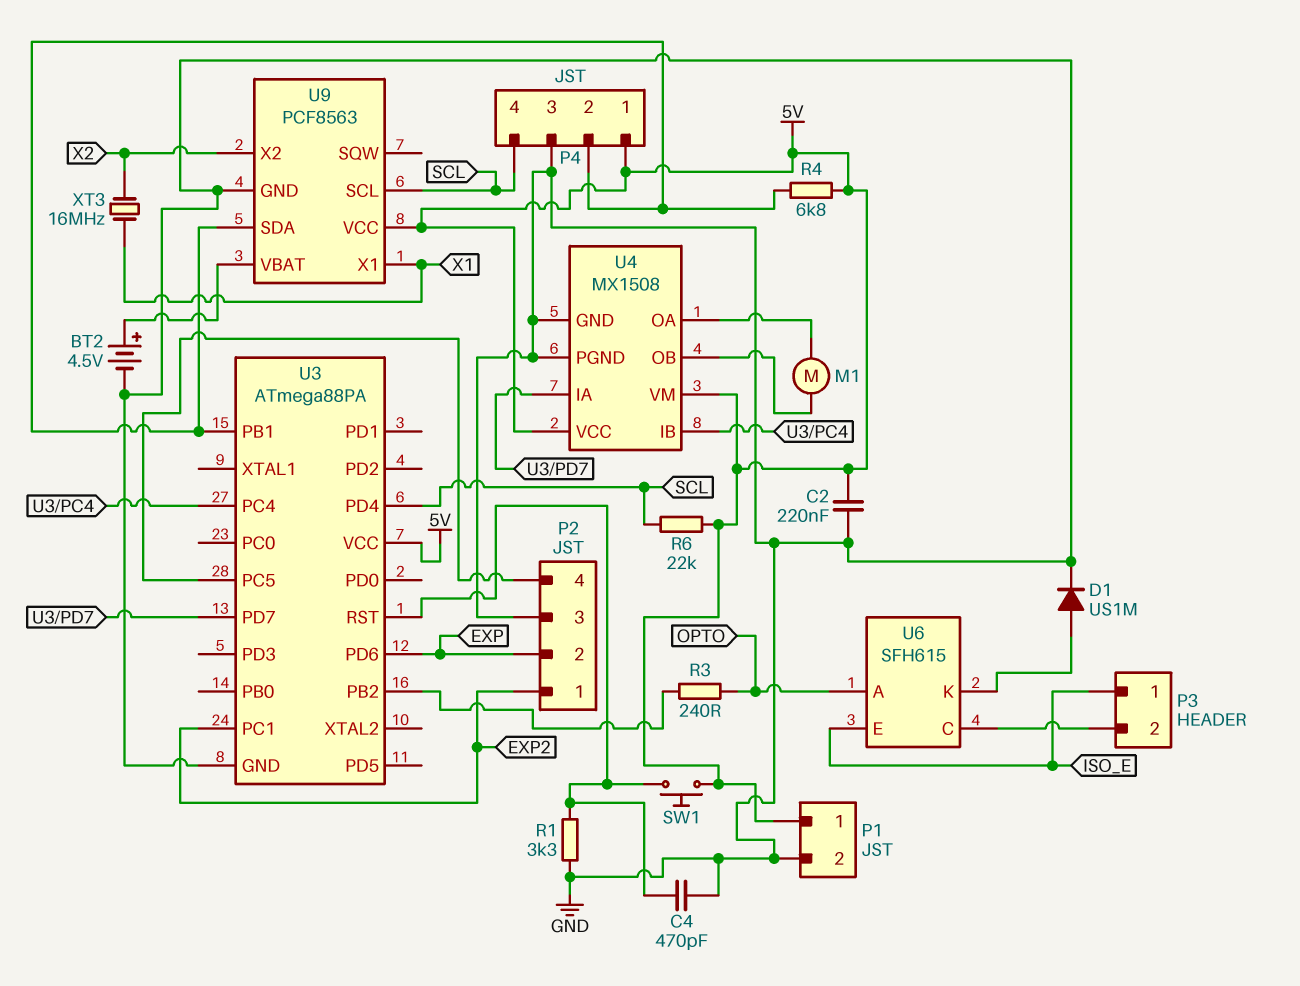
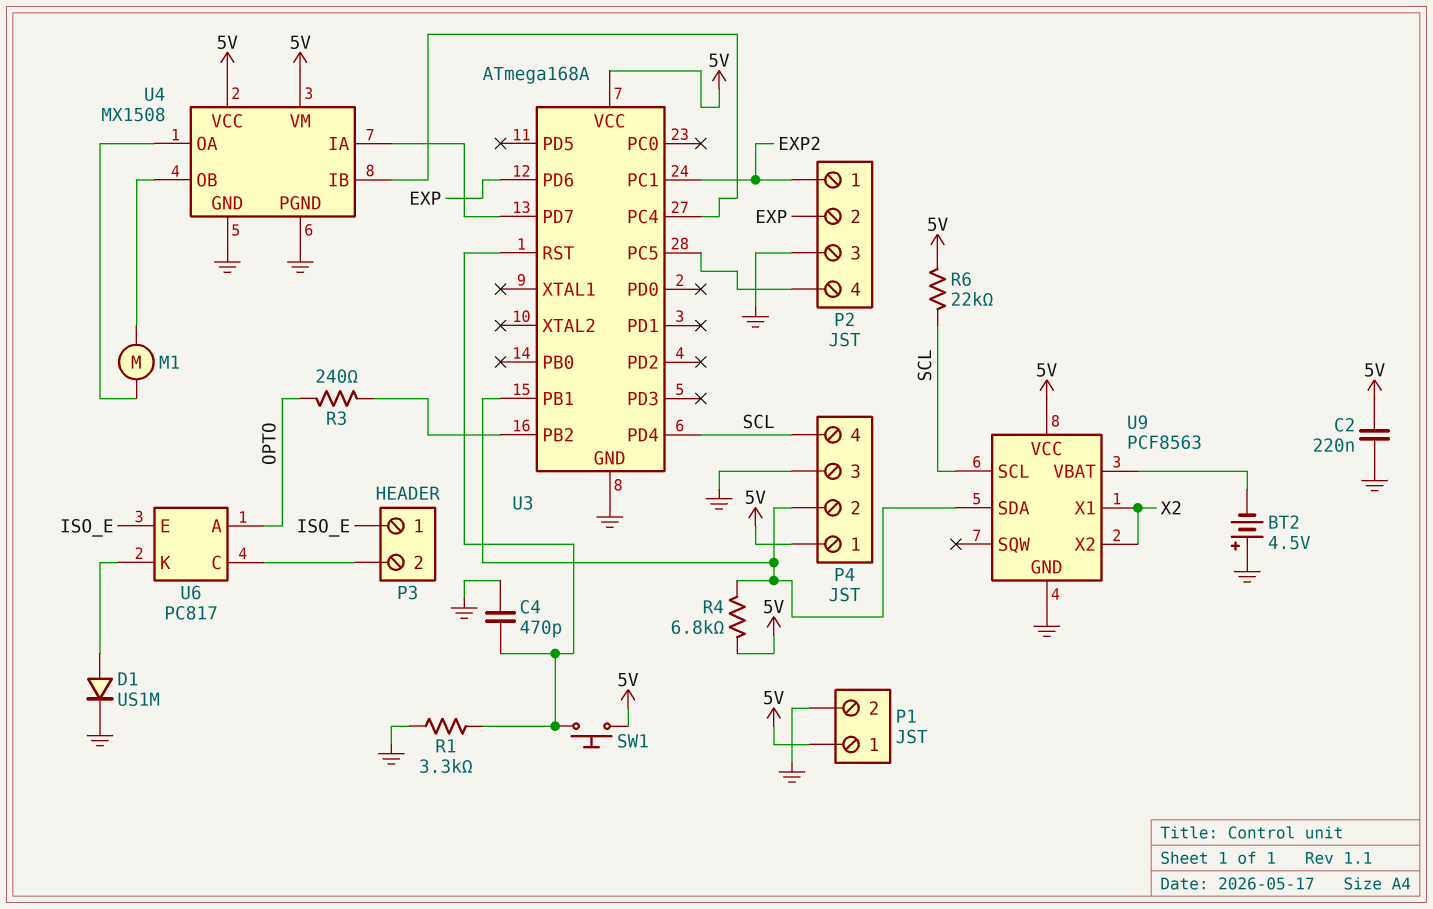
BT2: 4.5V (plus U9/VBAT, minus GND) -> 4.5V (plus GND, minus U9/VBAT)
U3: ATmega88PA -> ATmega168A
U6: SFH615 -> PC817
U9 pin X1: X1 -> X2
XT3: 16MHz (X1, X2) -> none

